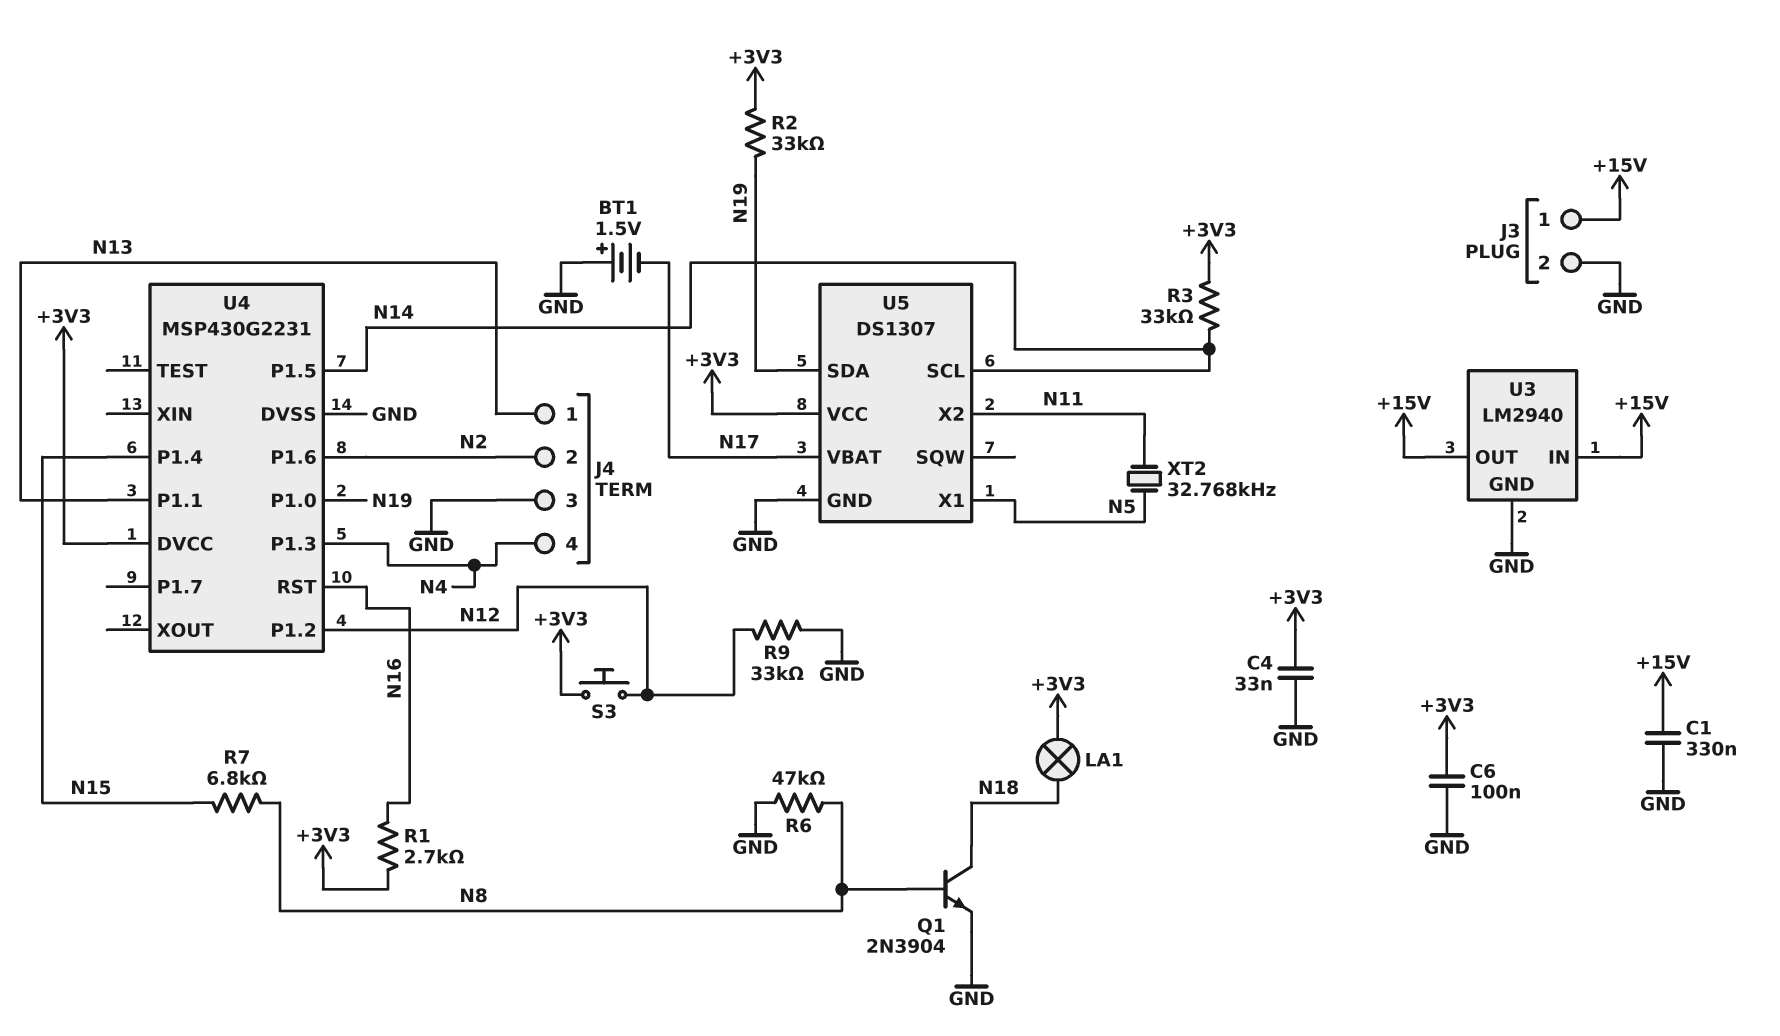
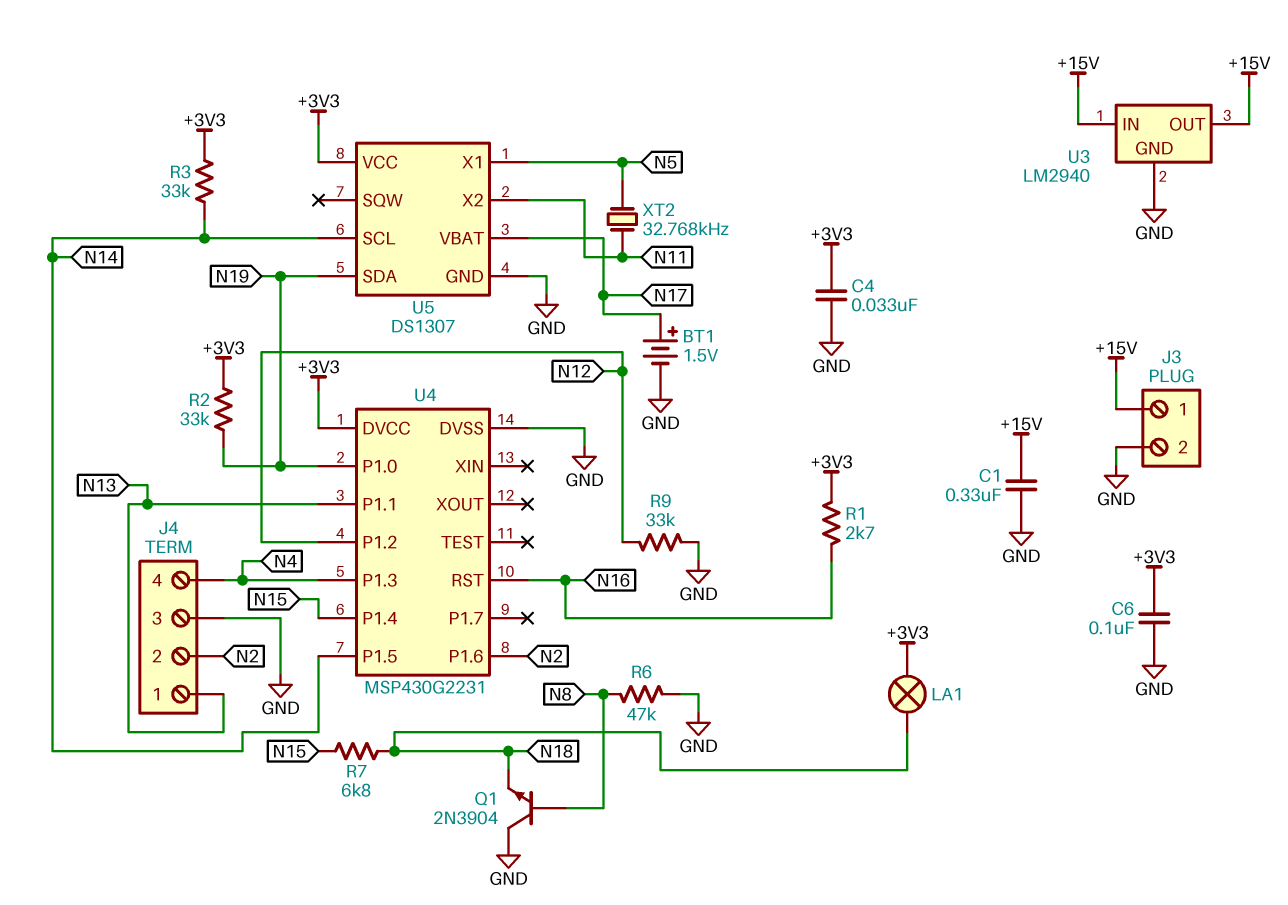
BT1: 1.5V (plus GND, minus N17) -> 1.5V (plus N17, minus GND)
Q1: NPN 2N3904 (B N8, C N18, E GND) -> NPN 2N3904 (B N8, C GND, E N18)
R7: 6.8k (N8, N15) -> 6.8k (N15, N18)
S3: button (+3V3, N12) -> none

